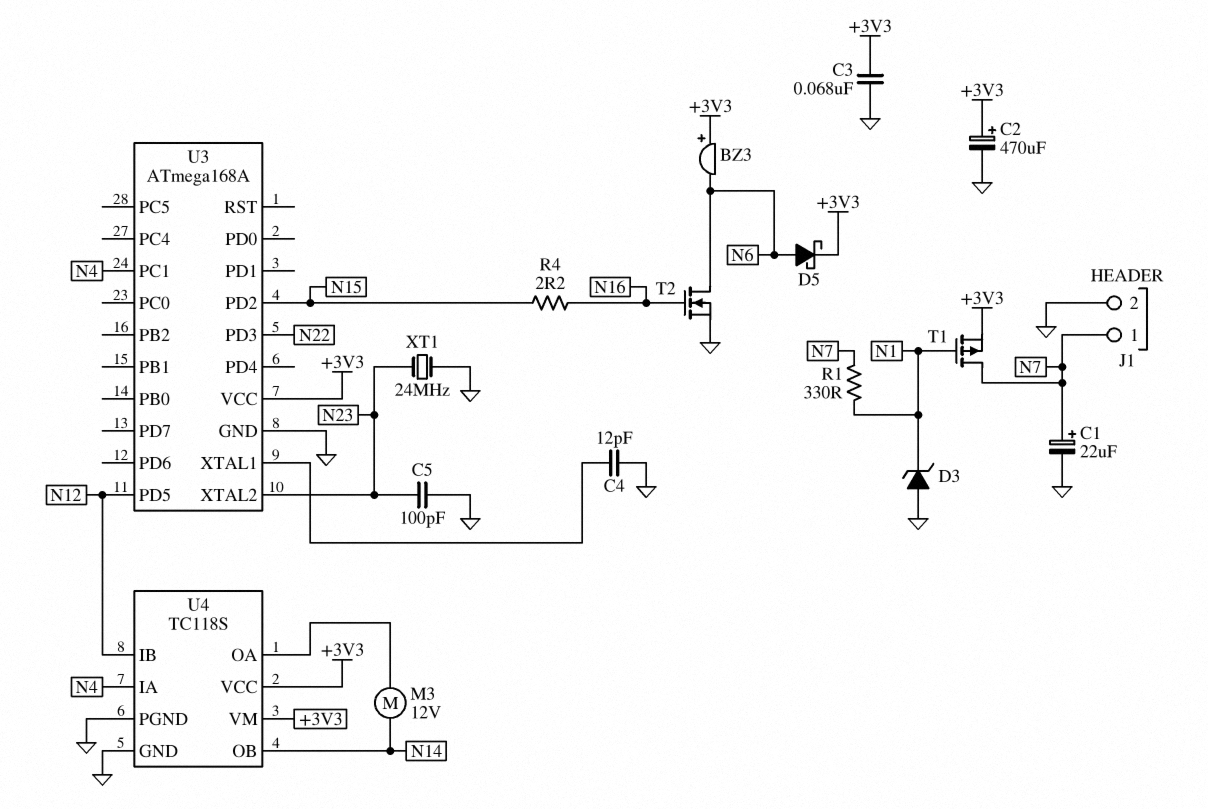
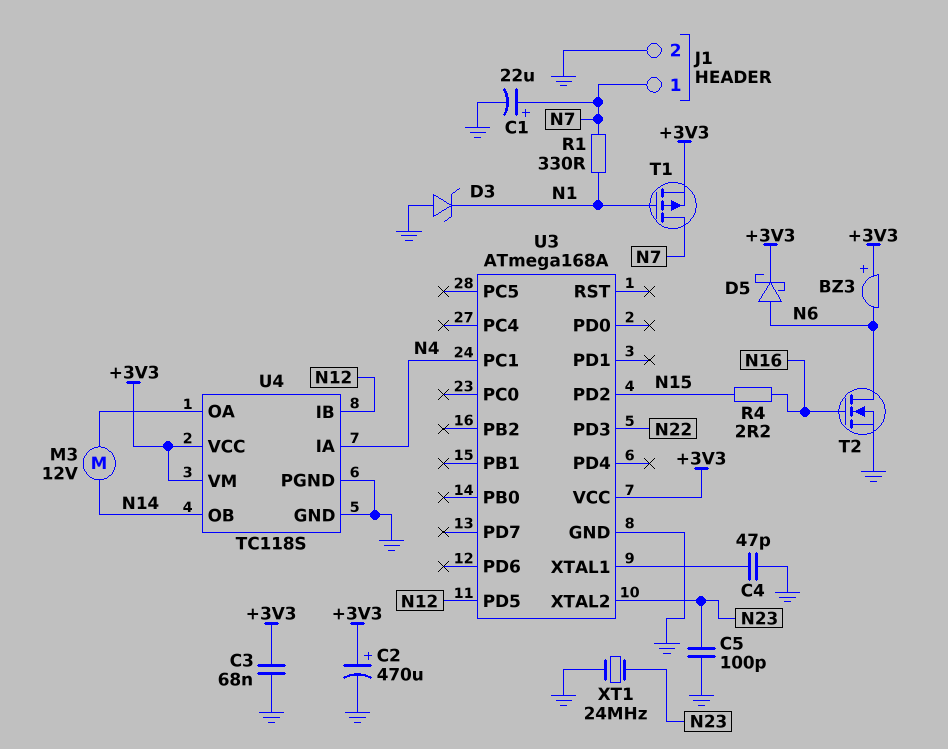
C4: 12pF (GND, U3/XTAL1) -> 47pF (GND, U3/XTAL1)

